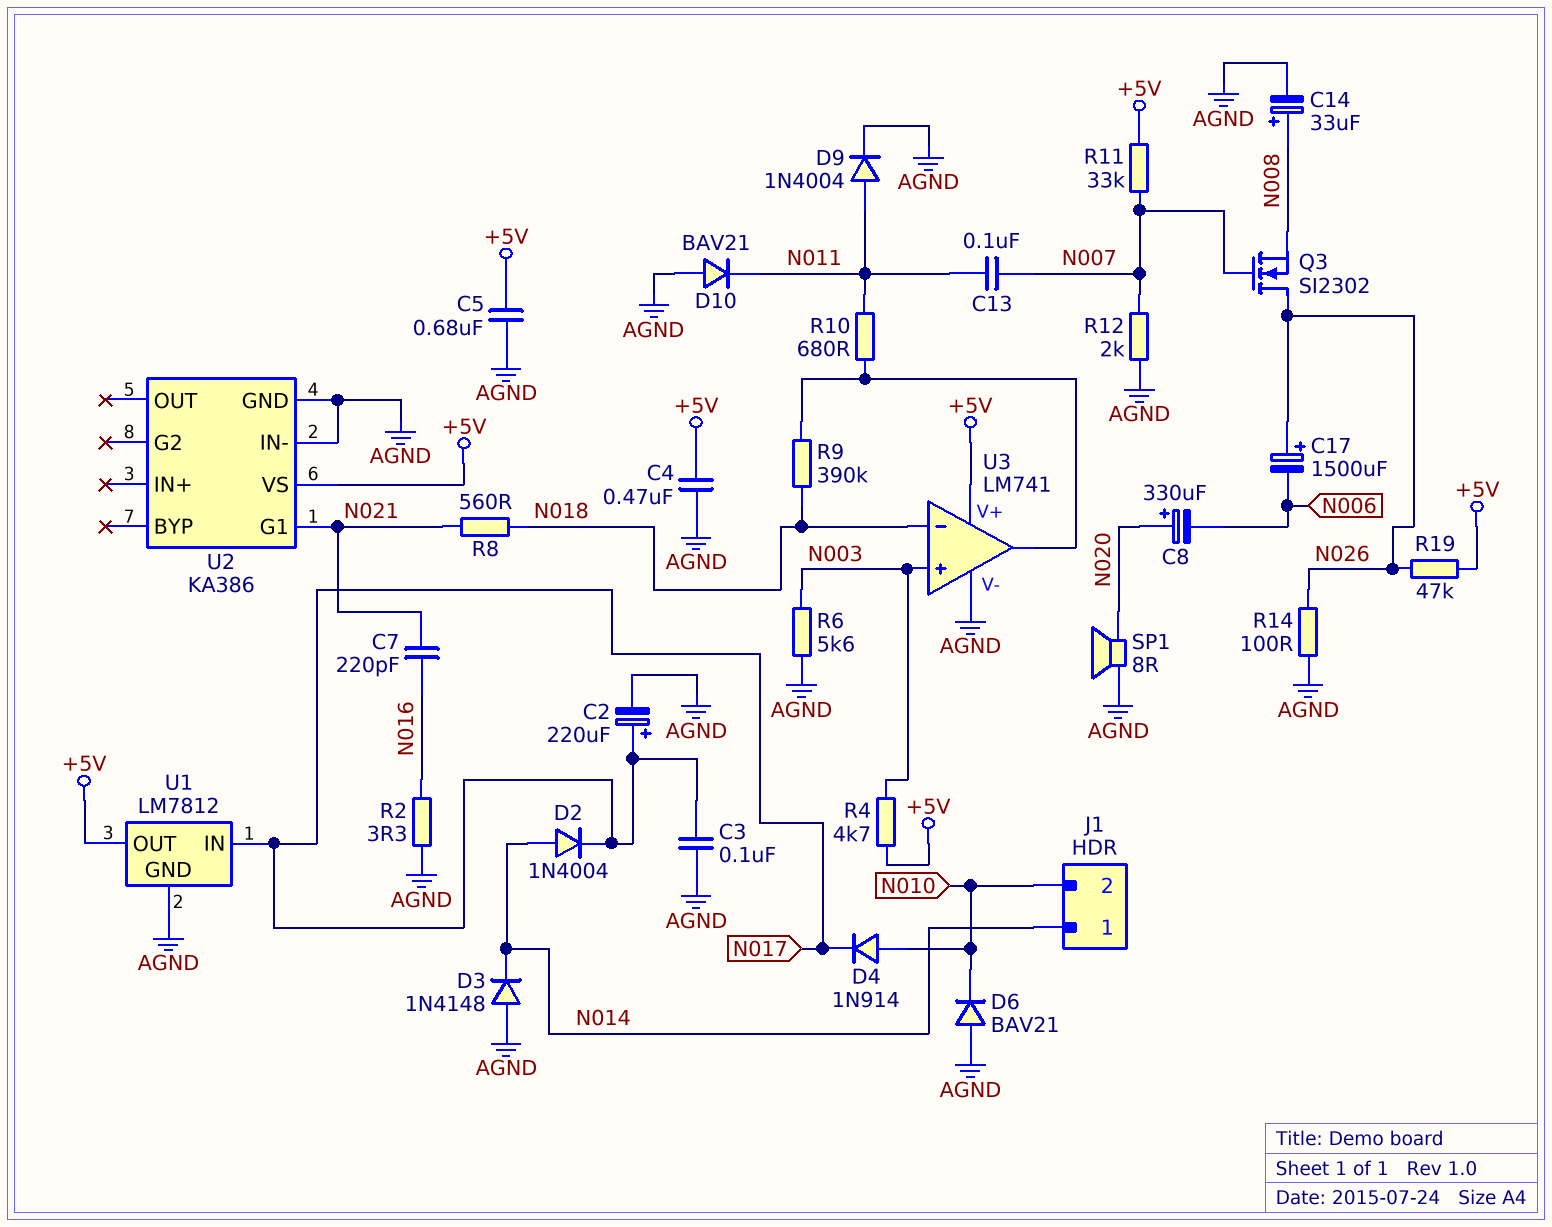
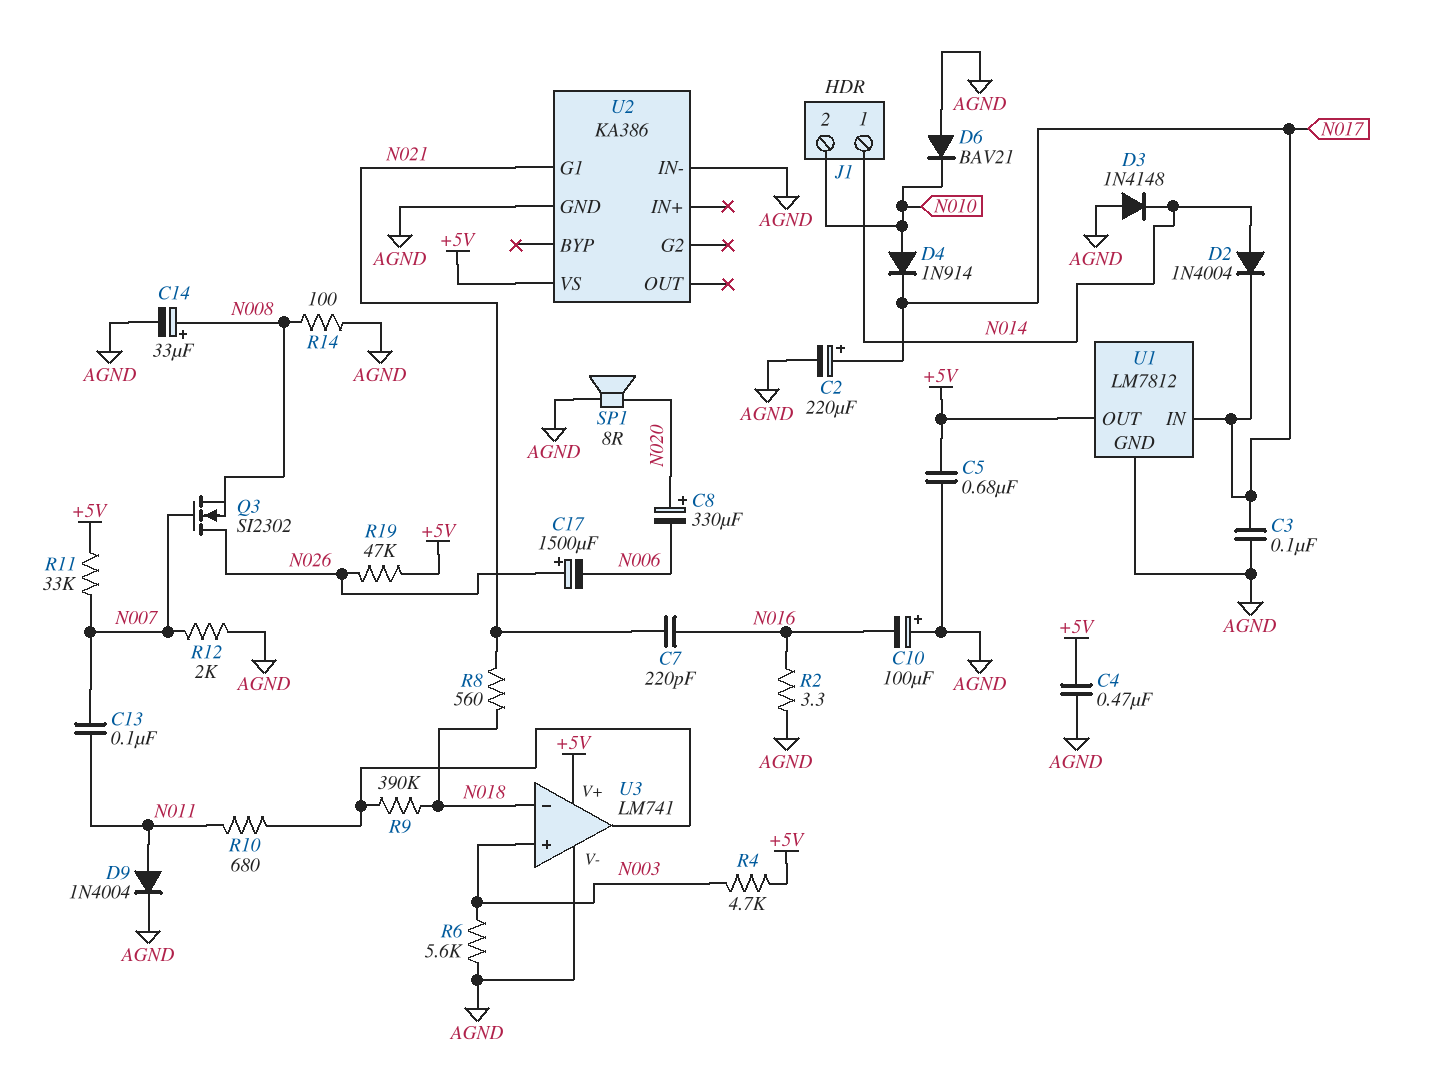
C10: none -> 100uF (plus AGND, minus N016)
D10: diode BAV21 (A AGND, K N011) -> none
R14: 100 (AGND, N026) -> 100 (AGND, N008)

